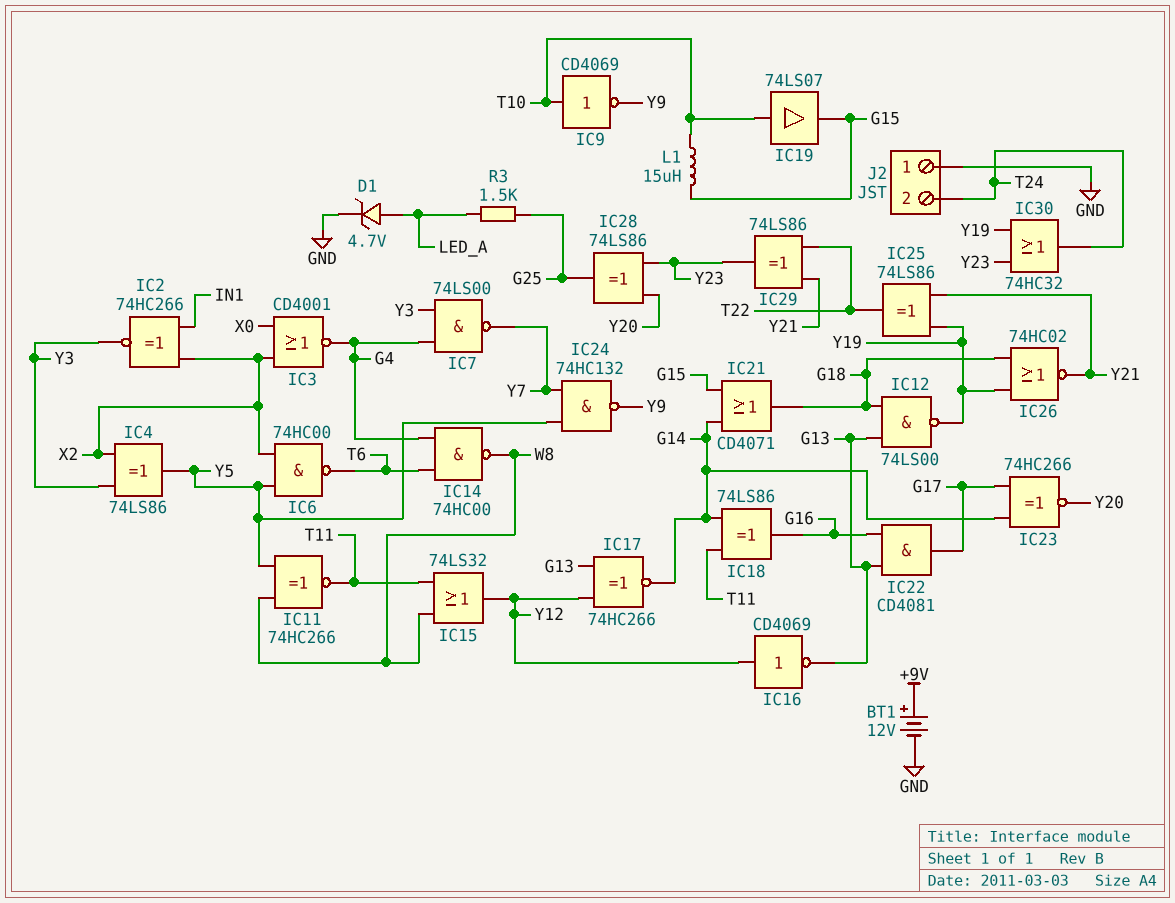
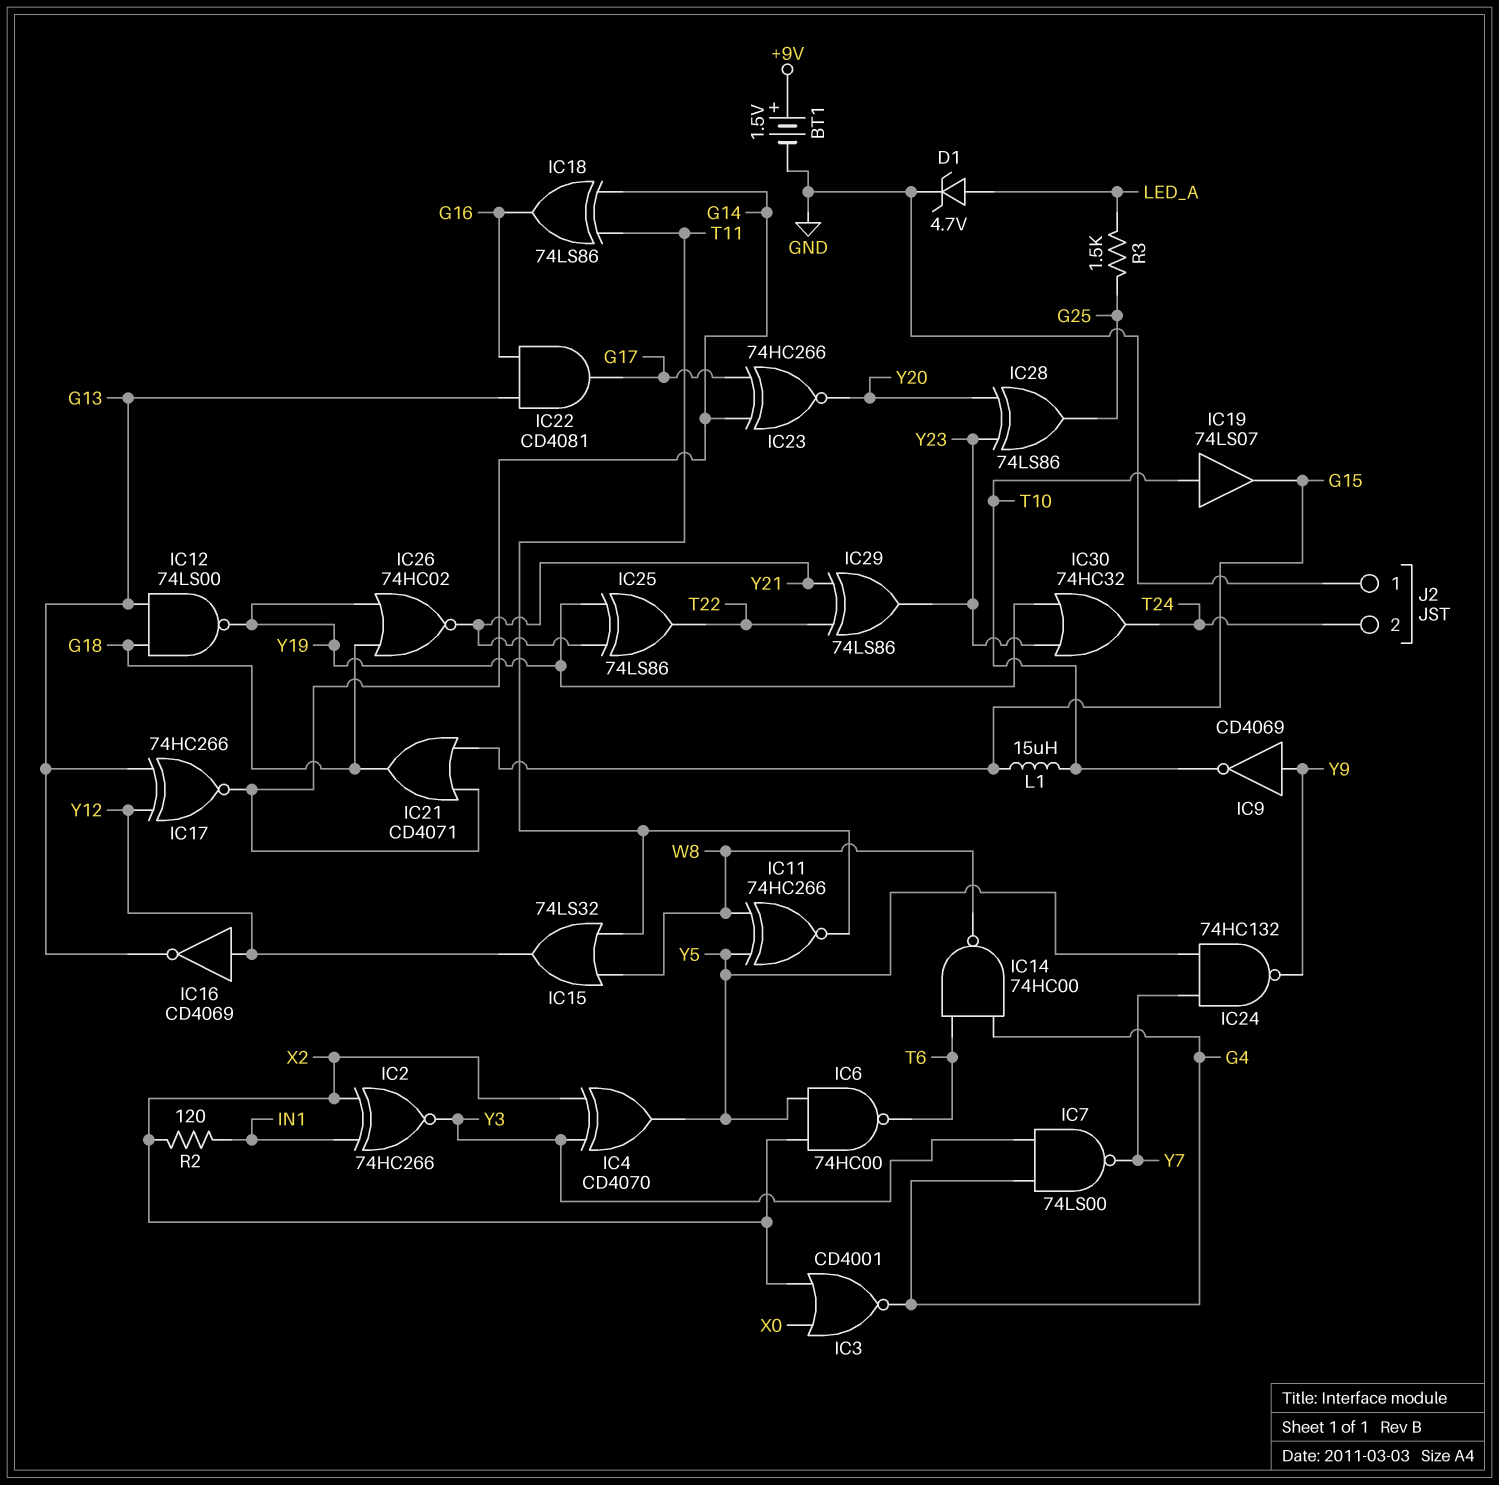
BT1: 12V (plus +9V, minus GND) -> 1.5V (plus +9V, minus GND)
IC4: XOR 74LS86 (in X2, in Y3, out Y5) -> XOR CD4070 (in X2, in Y3, out Y5)
IC9: NOT CD4069 (in T10, out Y9) -> NOT CD4069 (in Y9, out T10)
R2: none -> 120 (IN1, X2)

